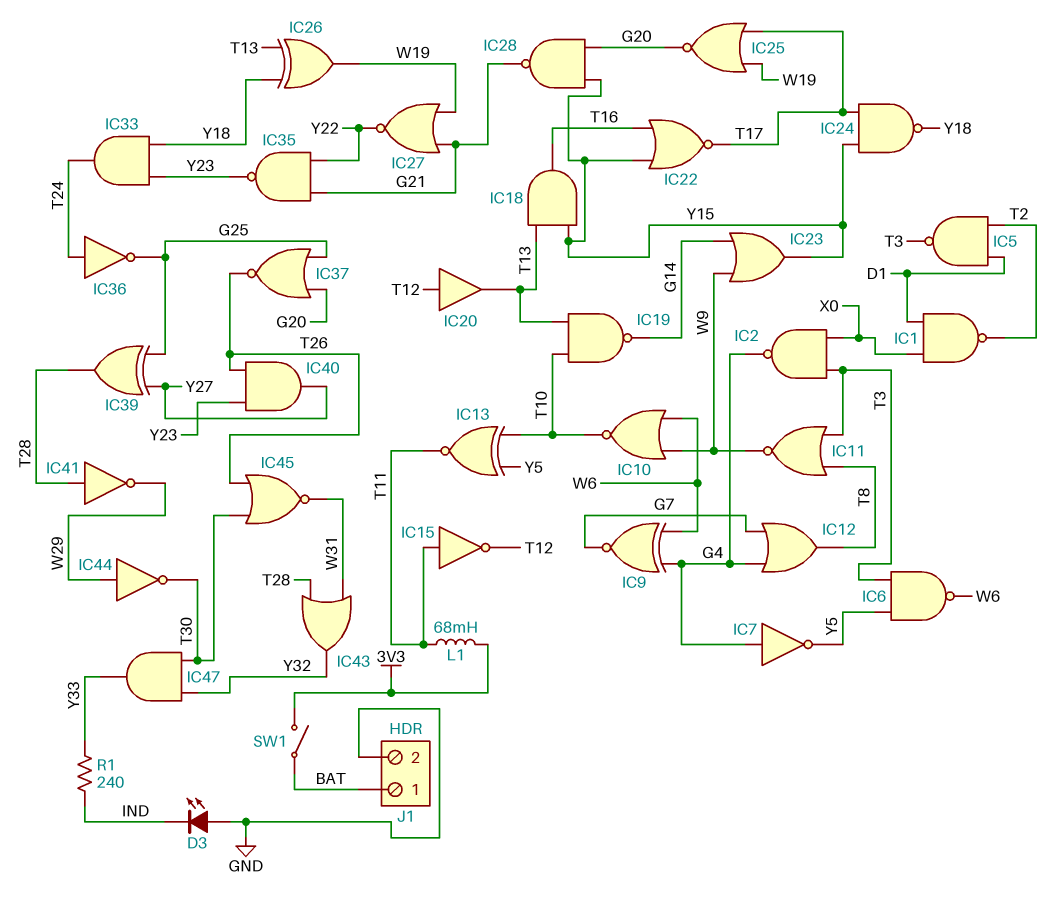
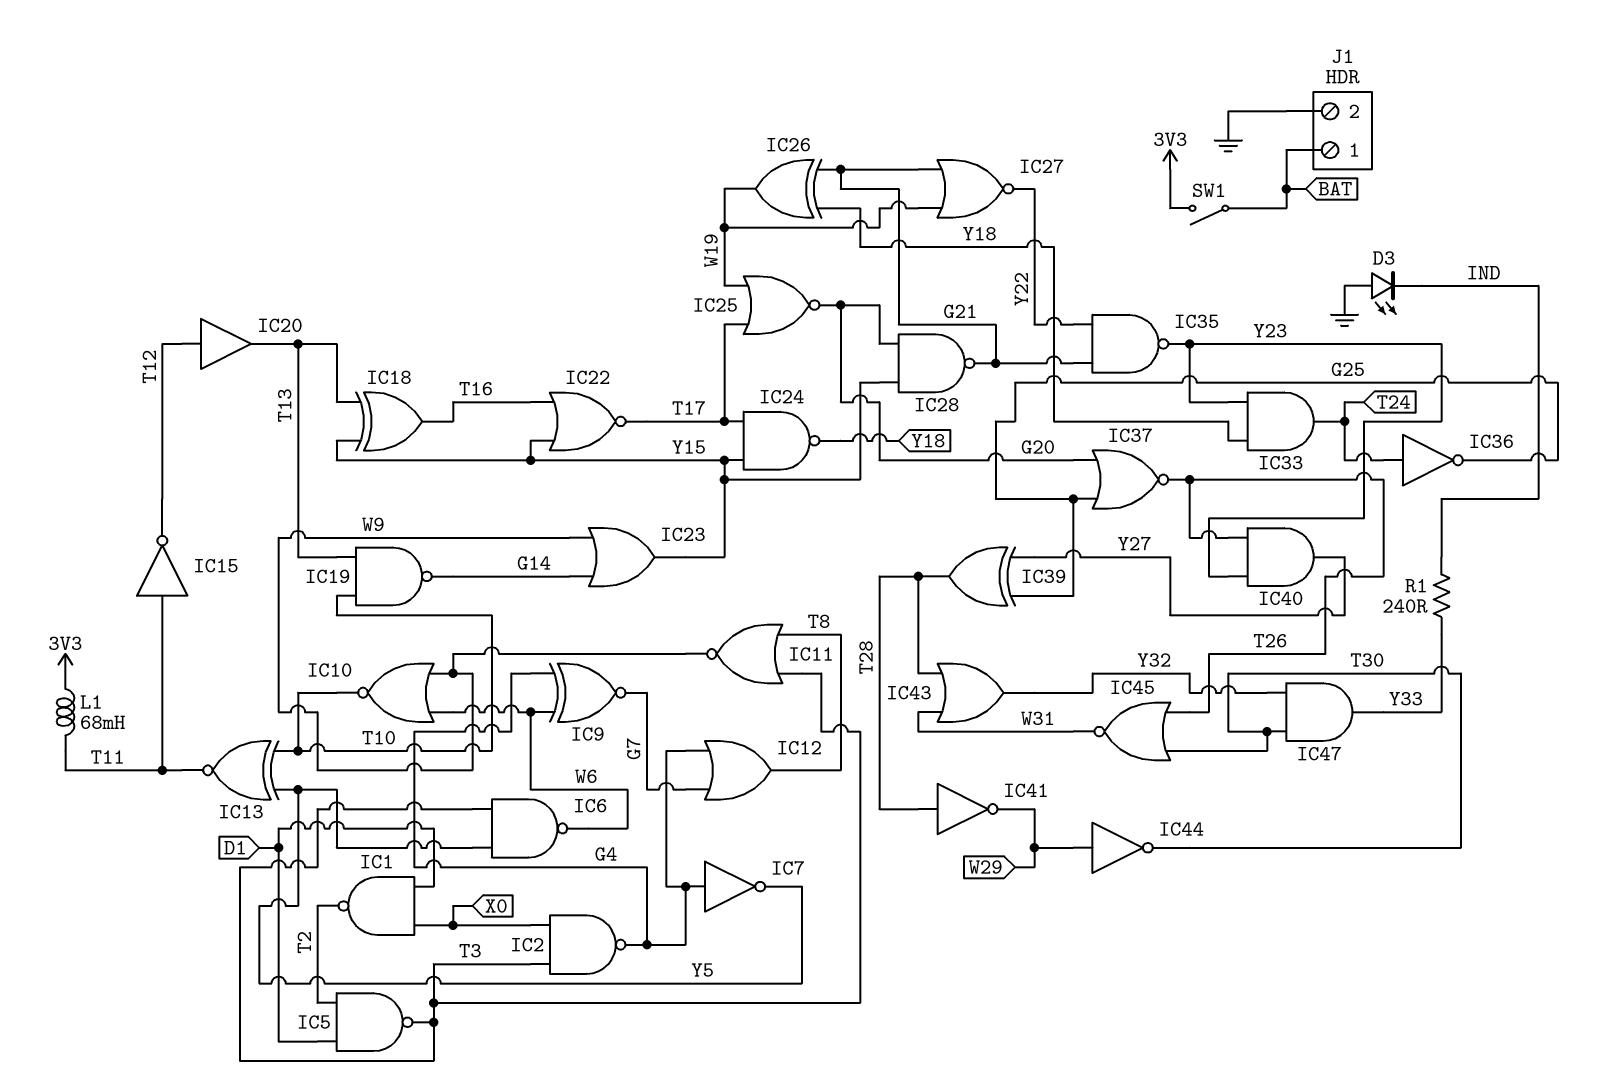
IC18: AND (in T13, in Y15, out T16) -> XOR (in T13, in Y15, out T16)
IC26: XOR (in T13, in Y18, out W19) -> XOR (in G21, in Y18, out W19)

